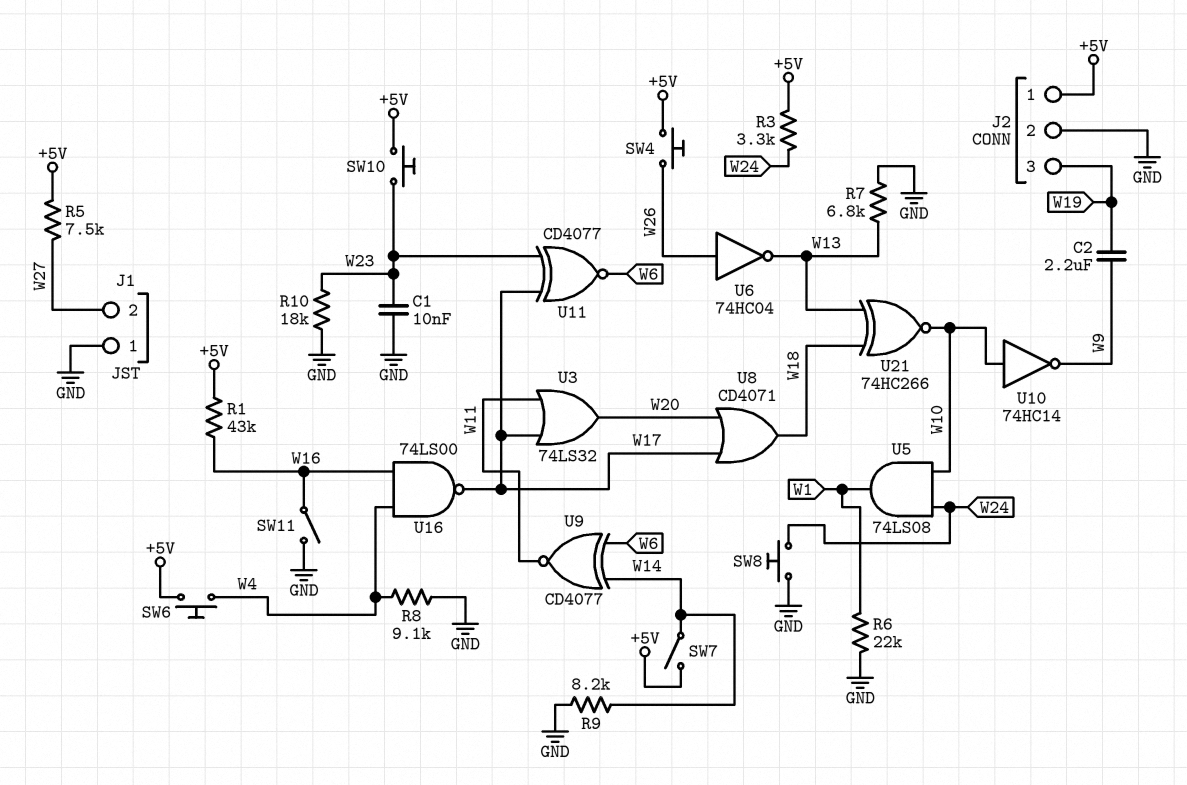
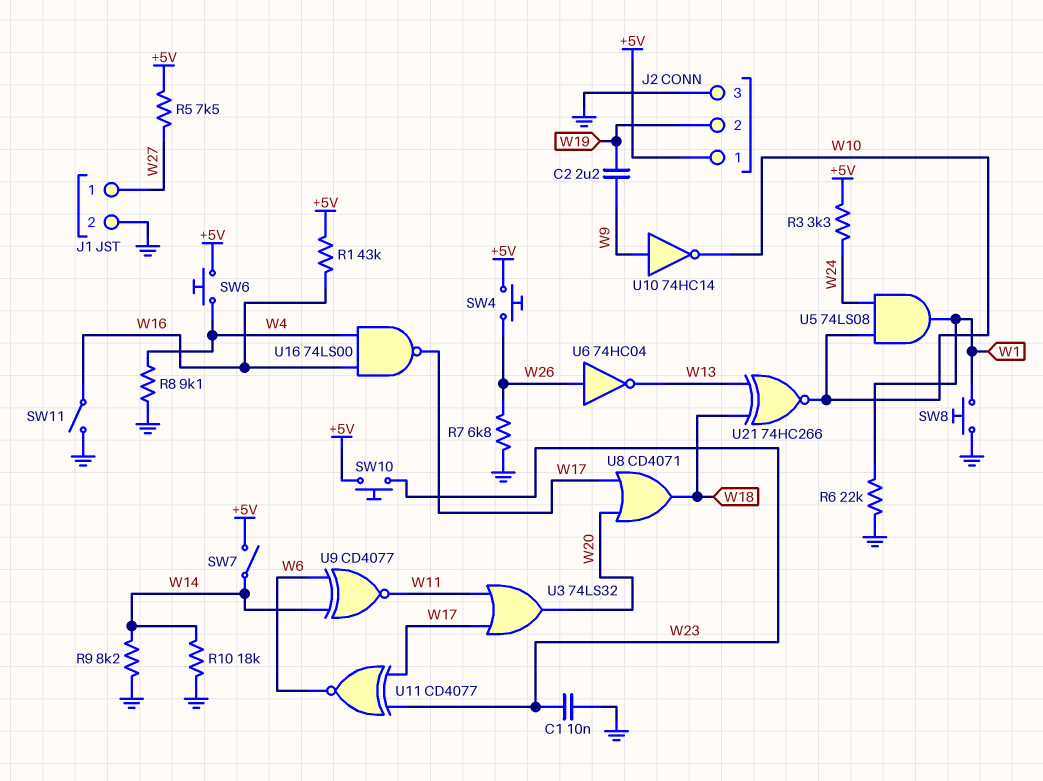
J1 pin 1: GND -> W27
J1 pin 2: W27 -> GND
J2 pin 2: GND -> W19
J2 pin 3: W19 -> GND
R7: 6.8k (GND, W13) -> 6.8k (GND, W26)
R10: 18k (GND, W23) -> 18k (GND, W14)
SW8: button (GND, W24) -> button (GND, W1)
U10: NOT 74HC14 (in W10, out W9) -> NOT 74HC14 (in W9, out W10)

